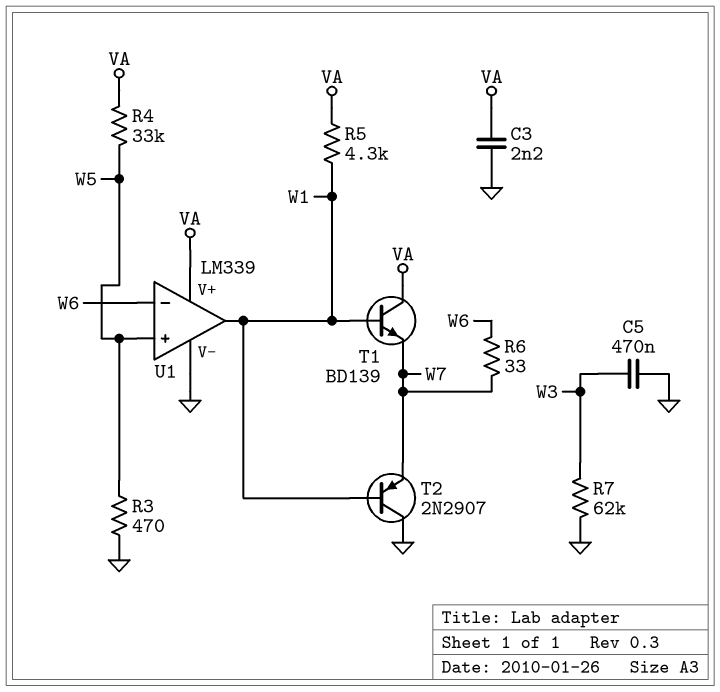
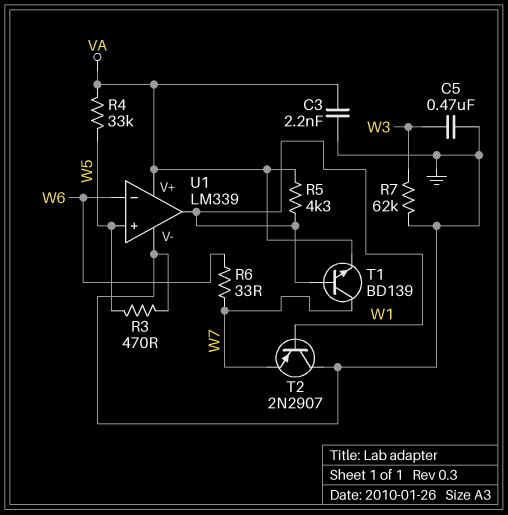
T1: NPN BD139 (B W1, C VA, E W7) -> NPN BD139 (B W1, C W7, E VA)

